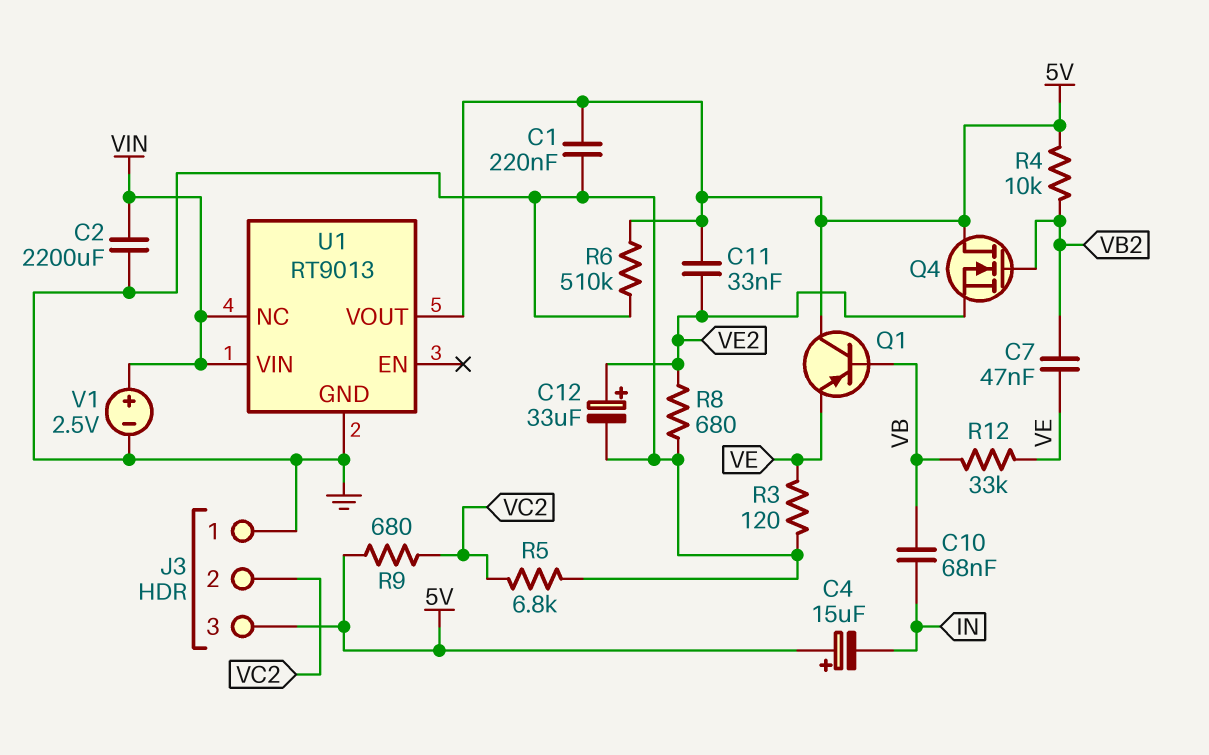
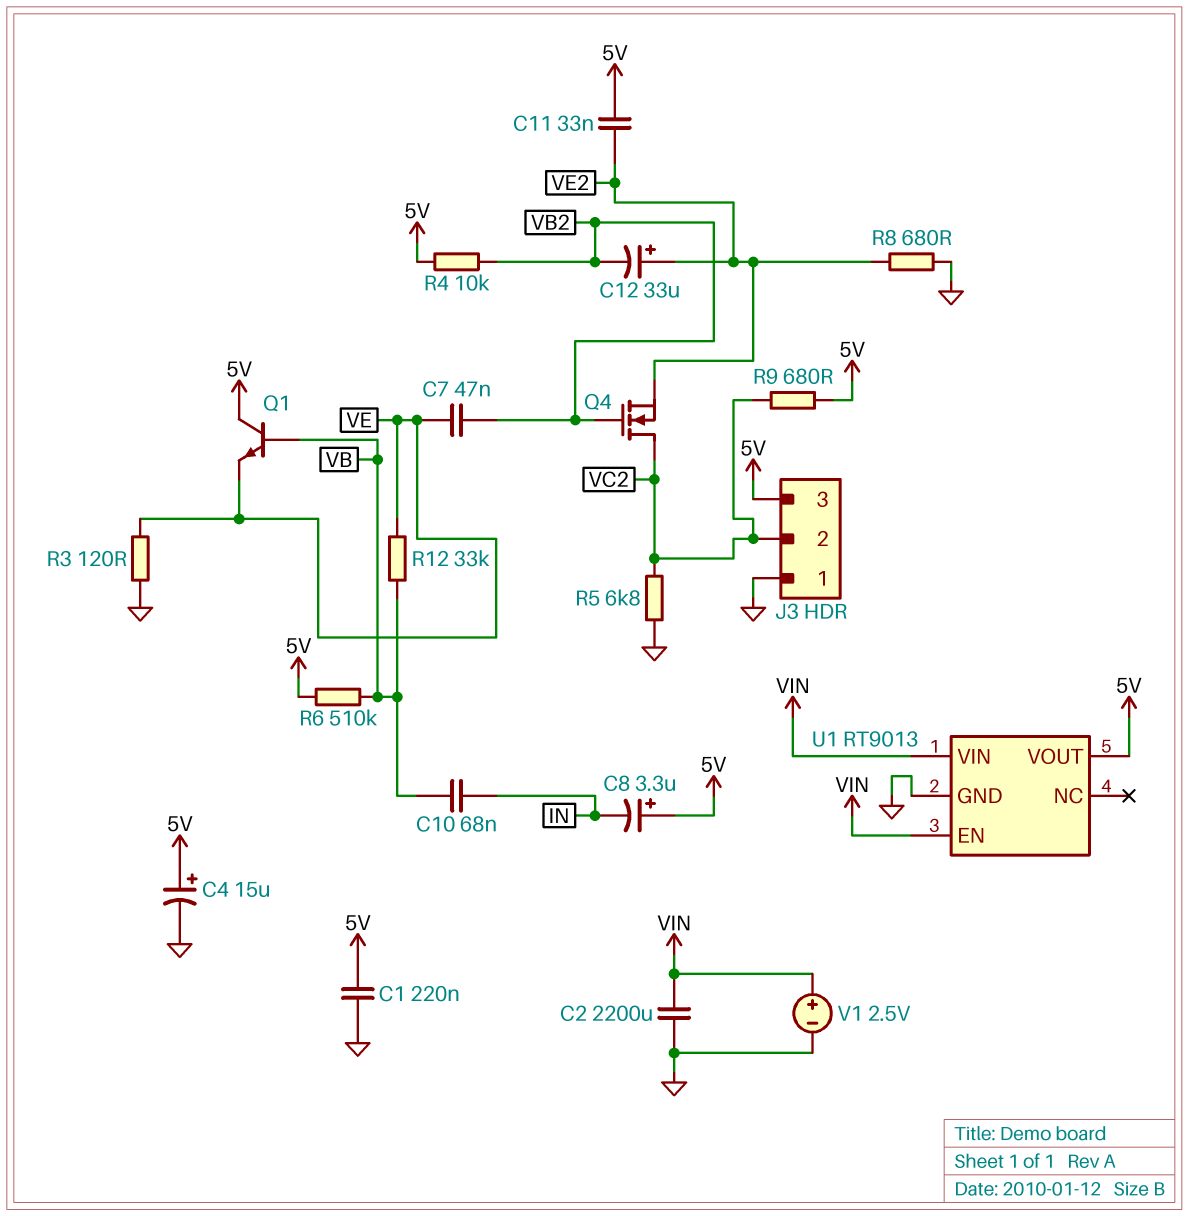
C4: 15uF (plus 5V, minus IN) -> 15uF (plus 5V, minus GND)
C8: none -> 3.3uF (plus 5V, minus IN)
C12: 33uF (plus VE2, minus GND) -> 33uF (plus VE2, minus VB2)
Q1: PNP (B VB, C 5V, E VE) -> NPN (B VB, C 5V, E VE)
Q4: NMOS (G VB2, D 5V, S VE2) -> NMOS (G VB2, D VC2, S VE2)
R6: 510k (5V, GND) -> 510k (5V, VB)
U1 pin EN: none -> VIN
U1 pin NC: VIN -> none

